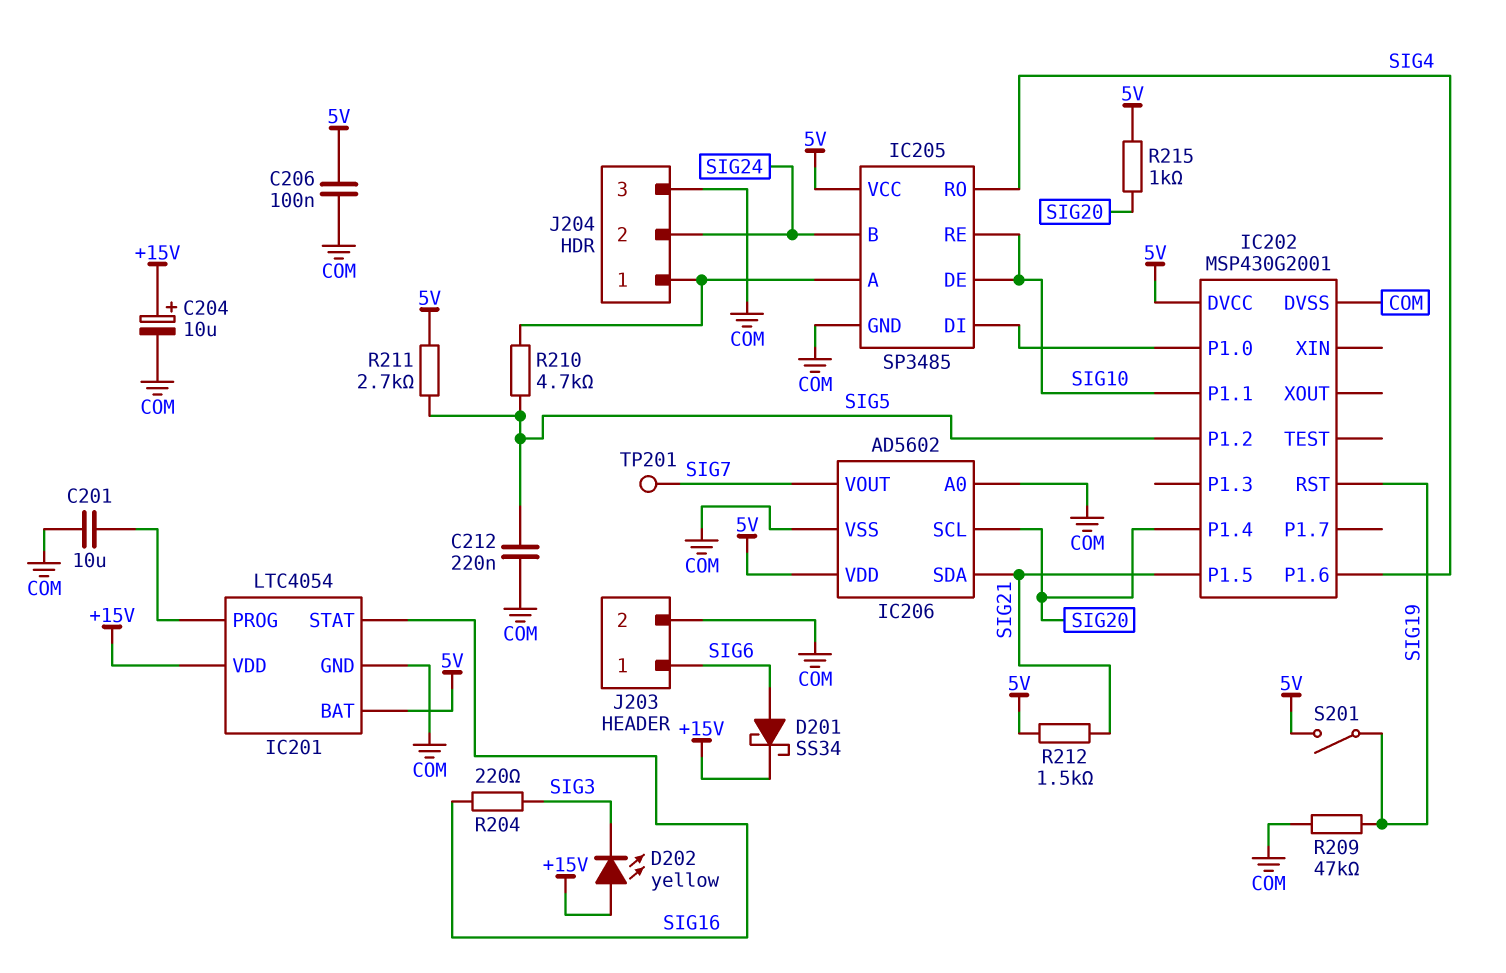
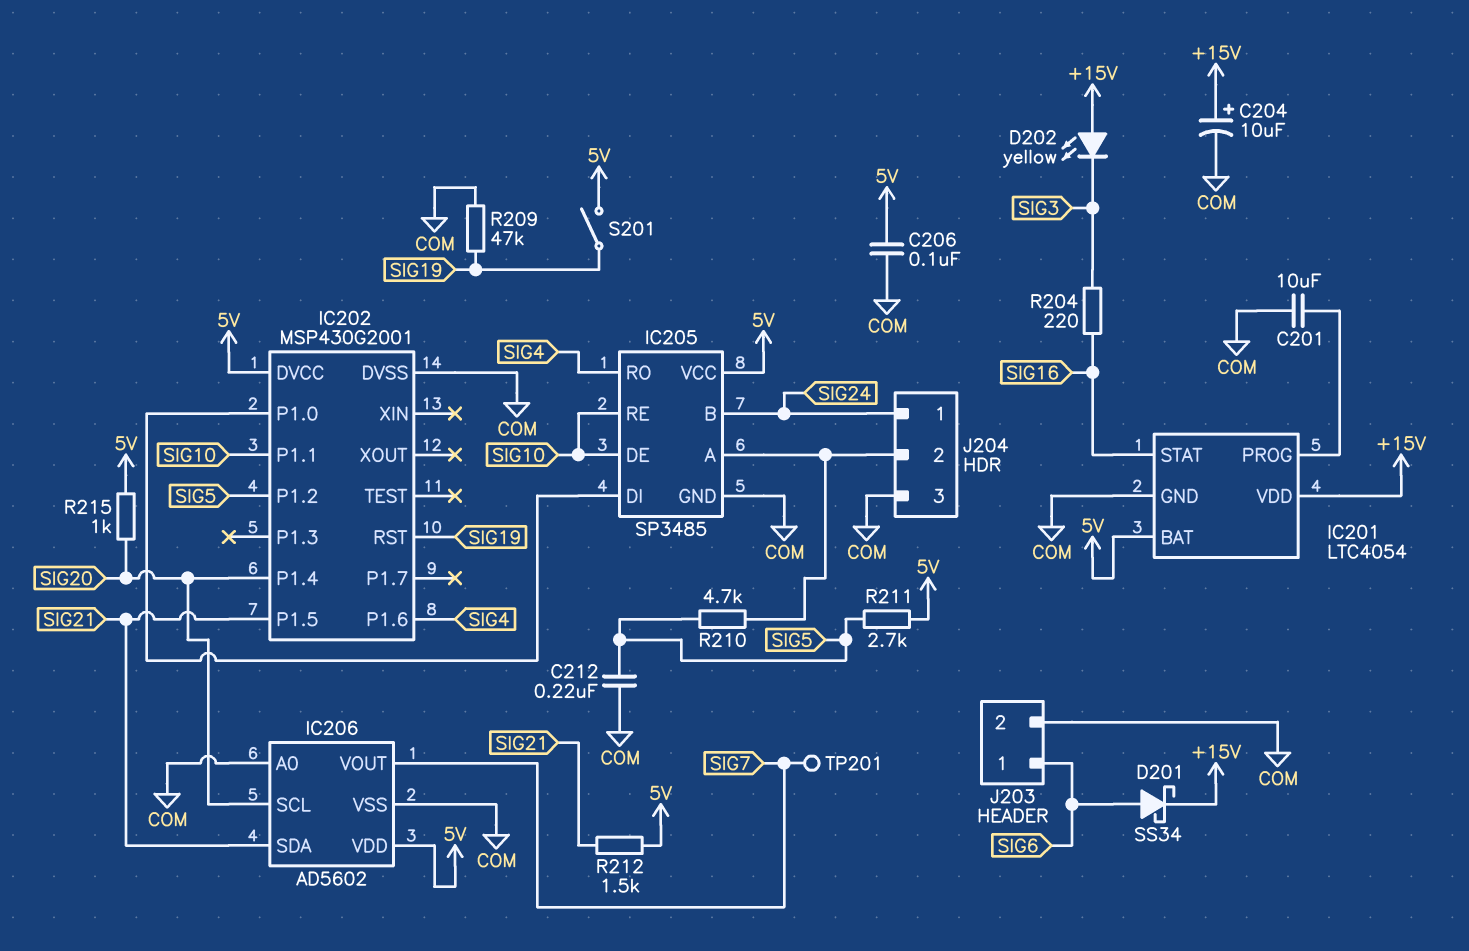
J204 pin 1: IC205/A -> SIG24
J204 pin 2: SIG24 -> IC205/A

